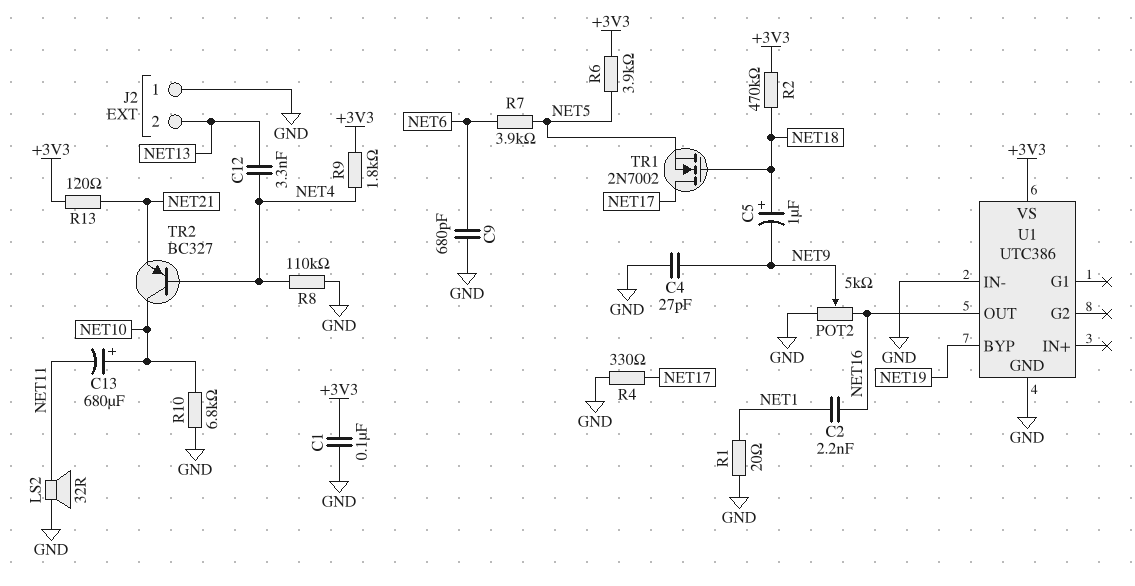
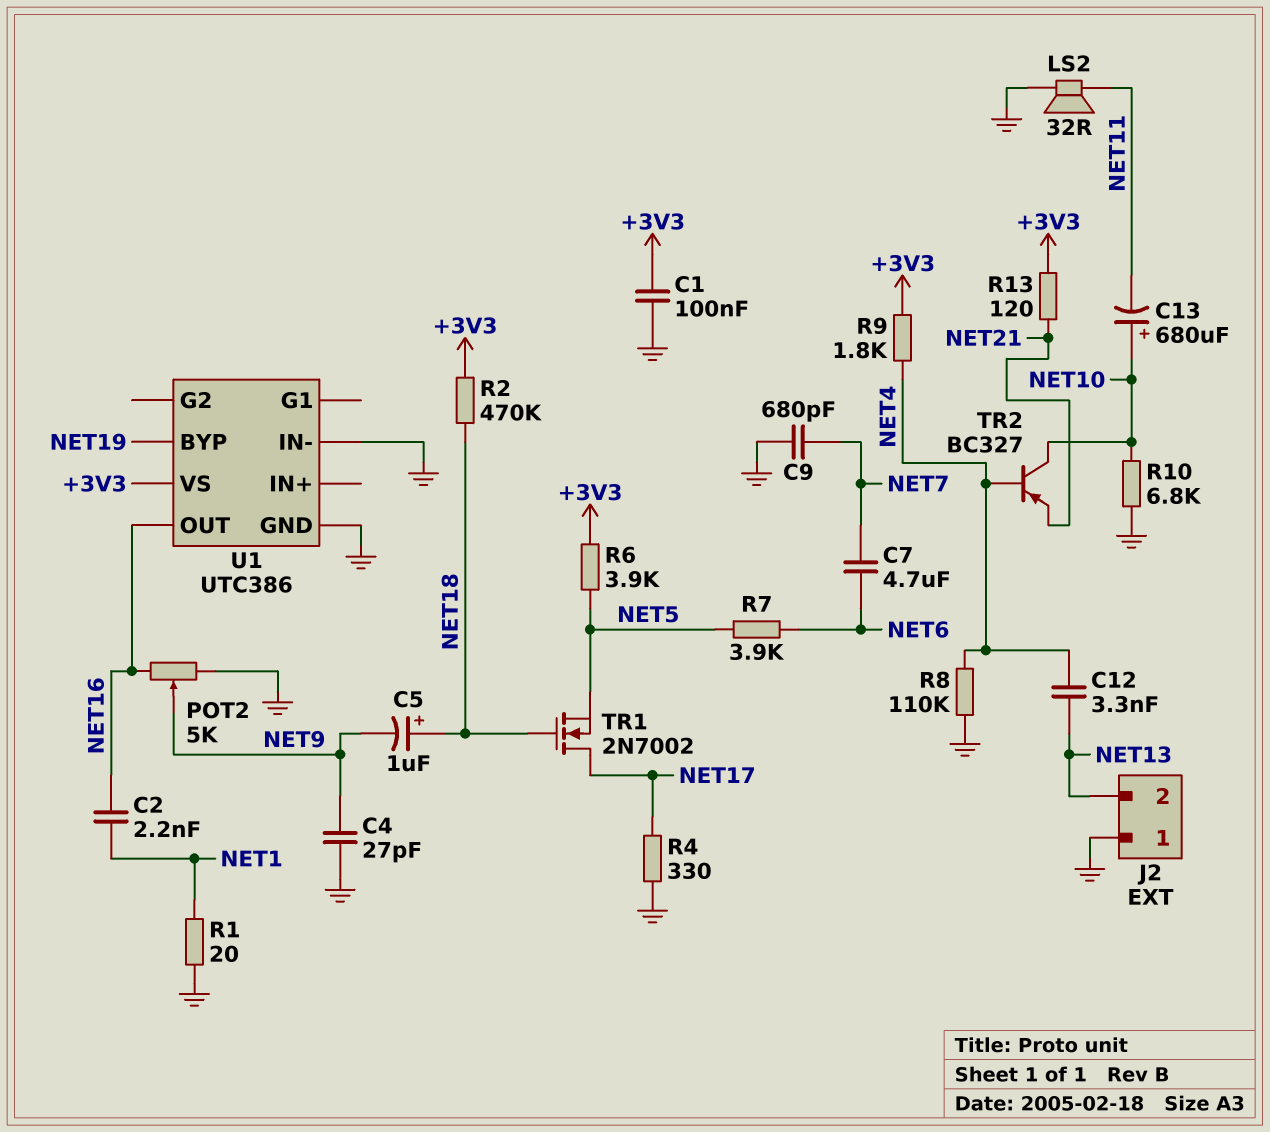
C7: none -> 4.7uF (NET6, NET7)
C9: 680pF (GND, NET6) -> 680pF (GND, NET7)

